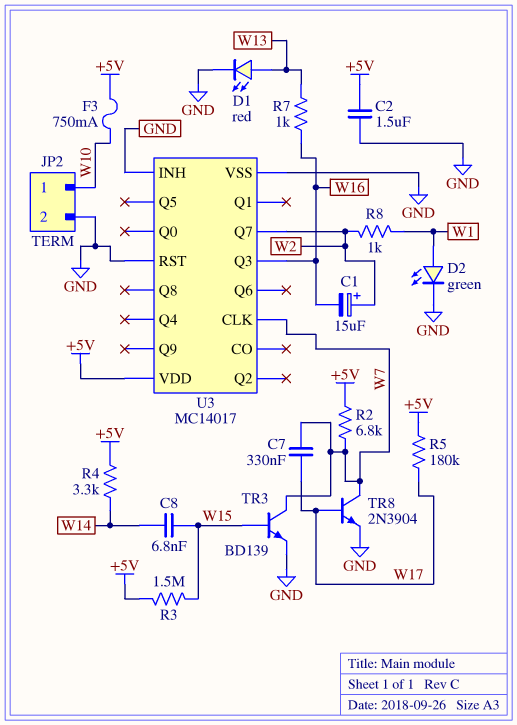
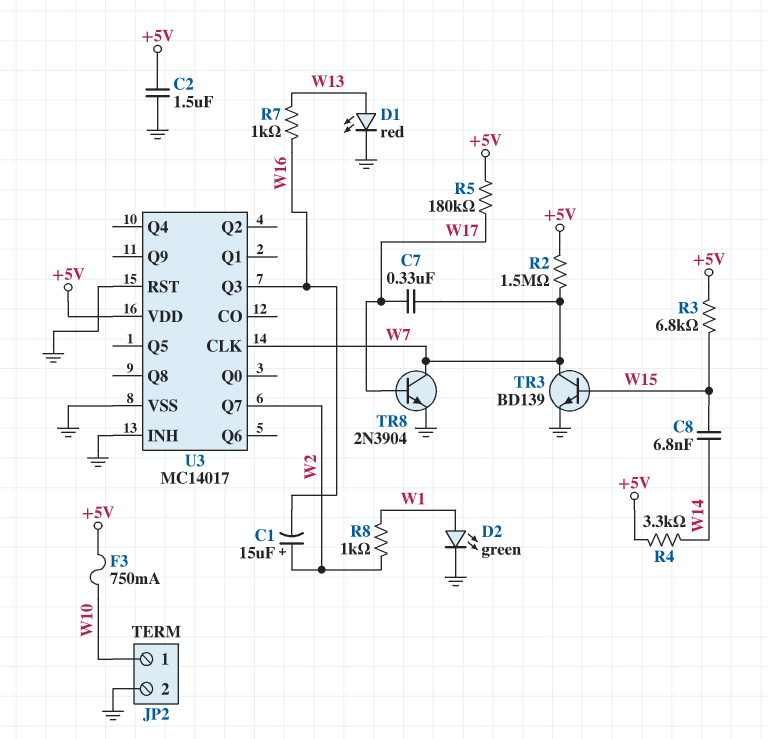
R2: 6.8k (+5V, W7) -> 1.5M (+5V, W7)
R3: 1.5M (+5V, W15) -> 6.8k (+5V, W15)

